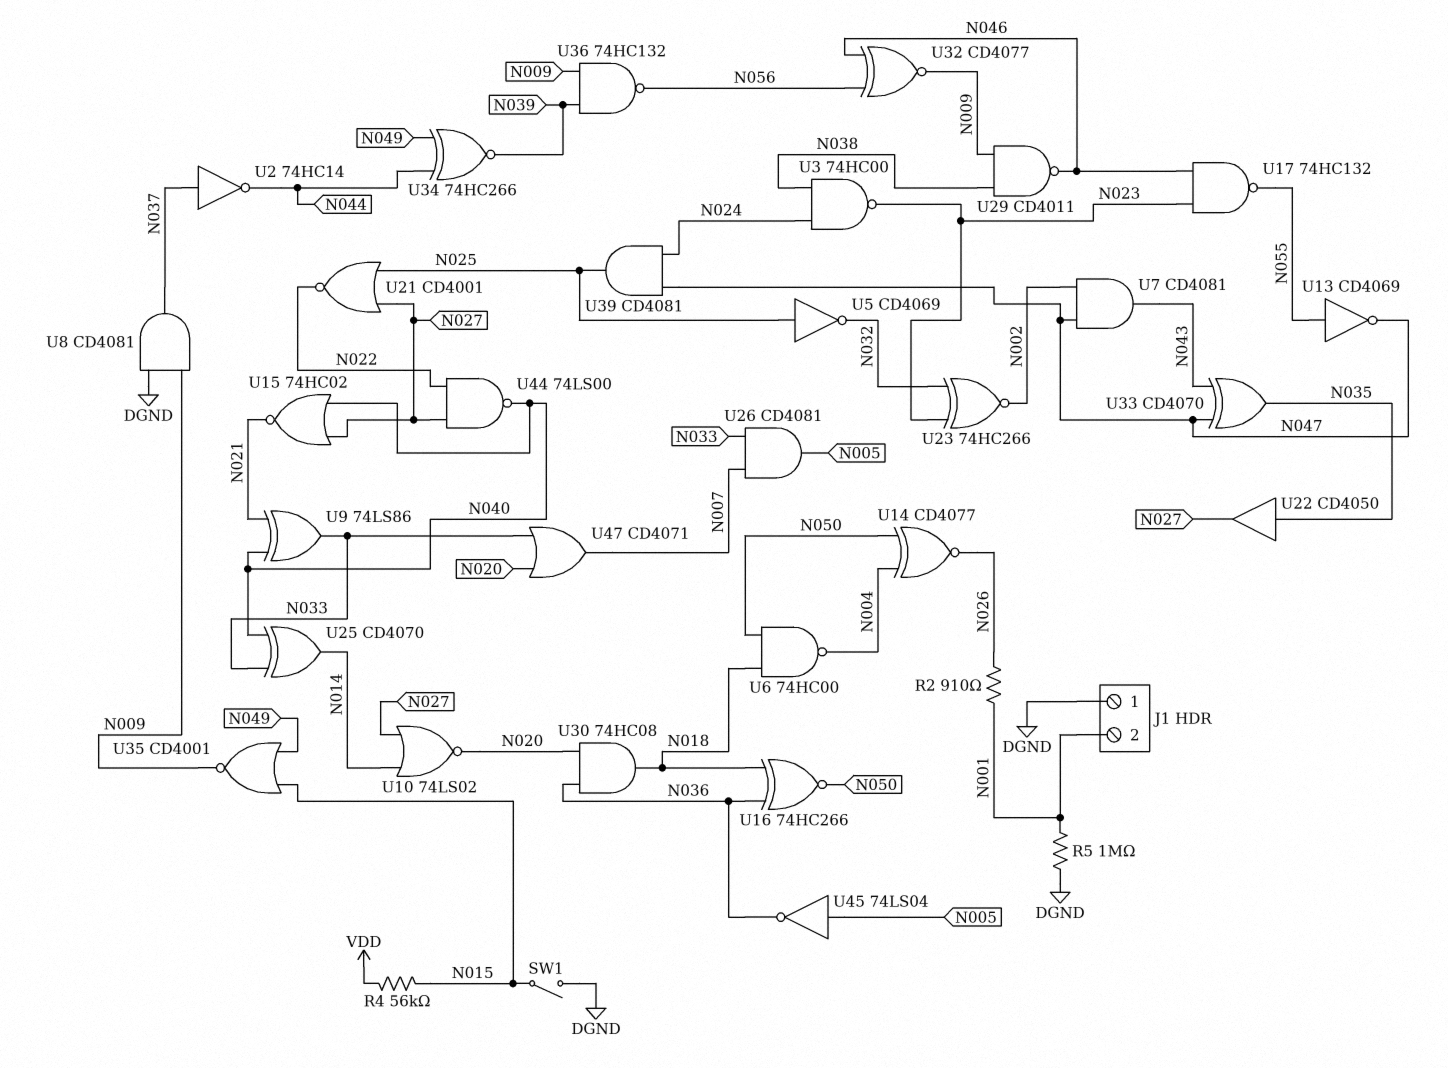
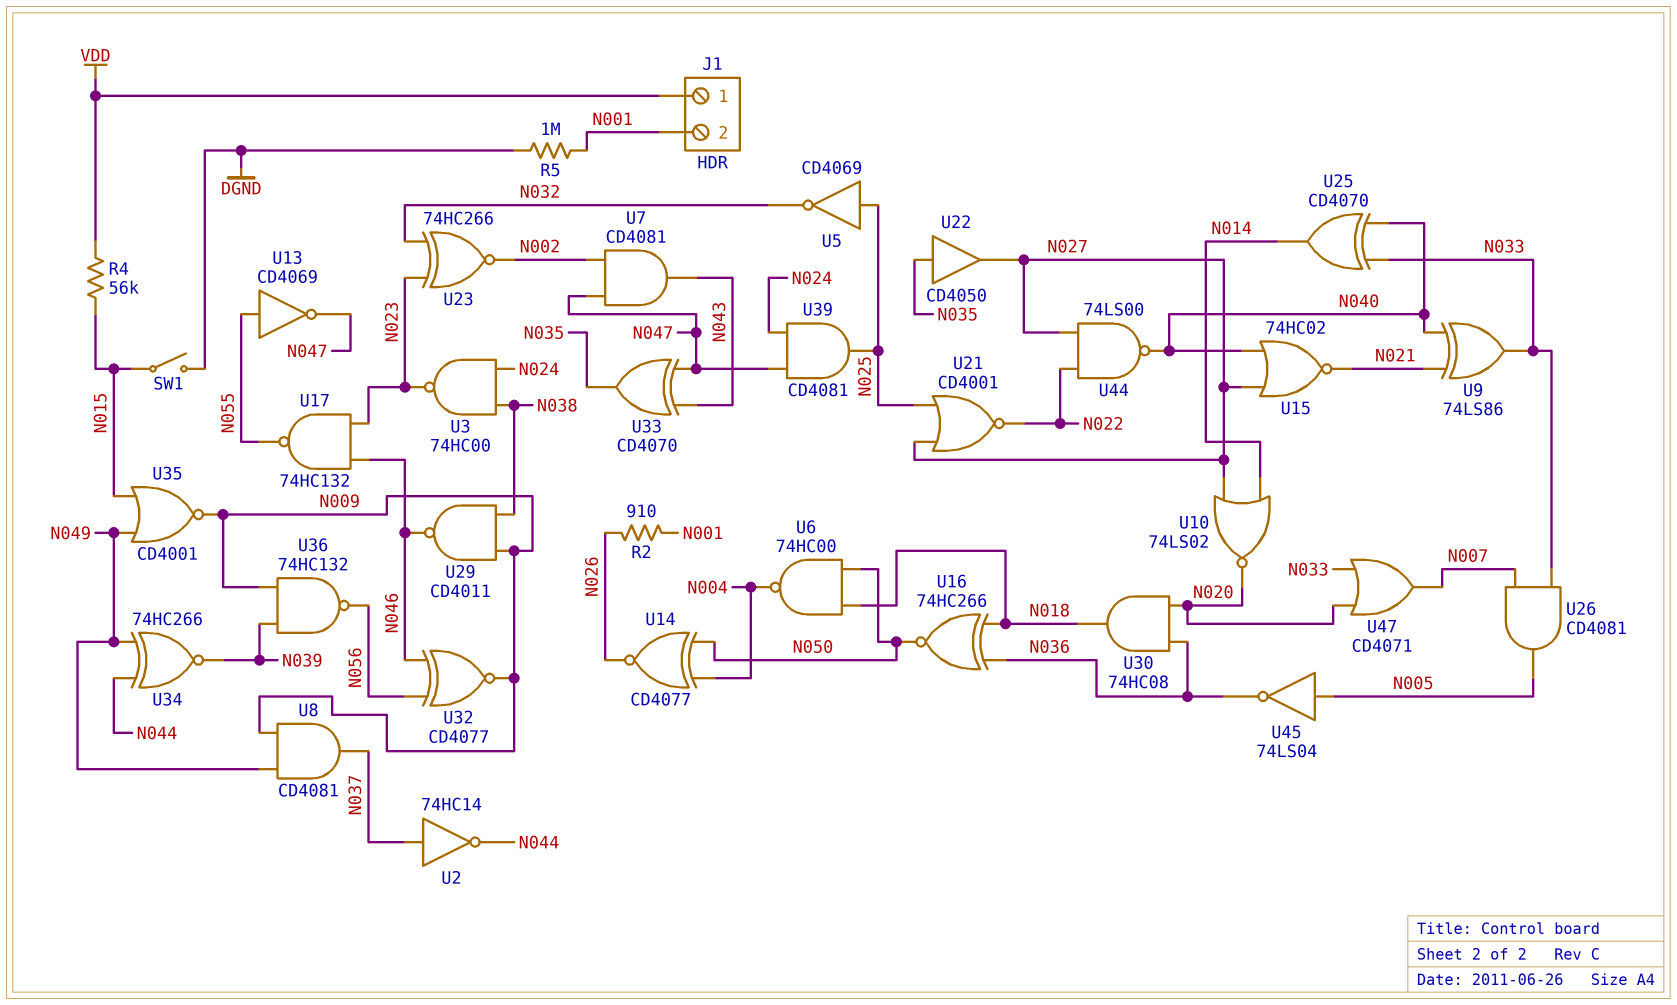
J1 pin 1: DGND -> VDD
U8: AND CD4081 (in DGND, in N009, out N037) -> AND CD4081 (in N009, in N049, out N037)

